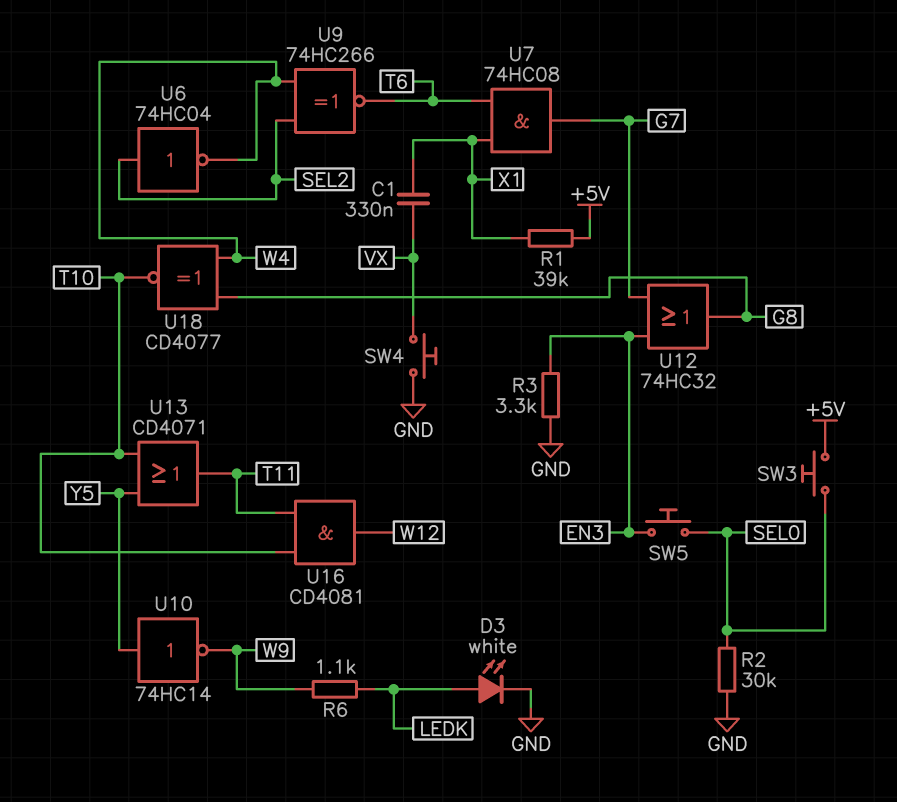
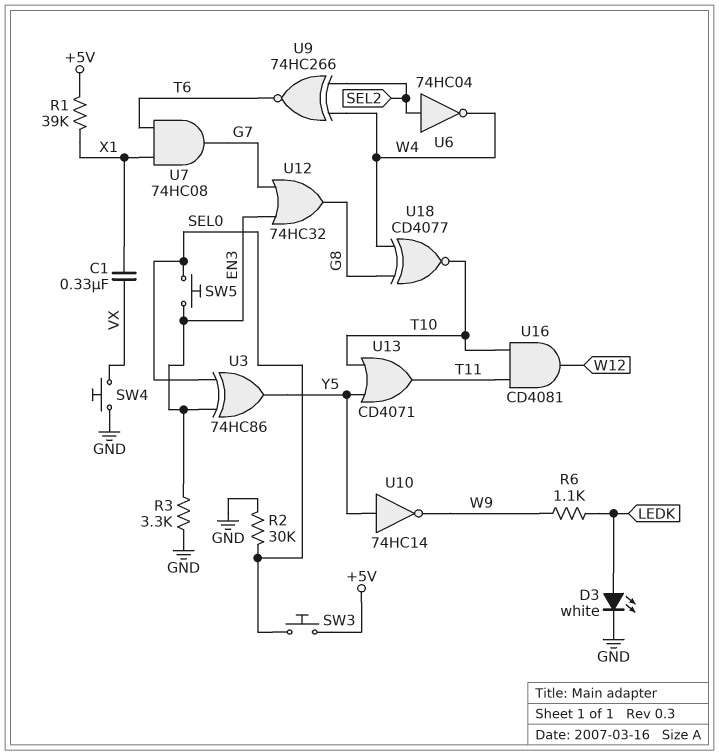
U3: none -> XOR 74HC86 (in EN3, in SEL0, out Y5)

